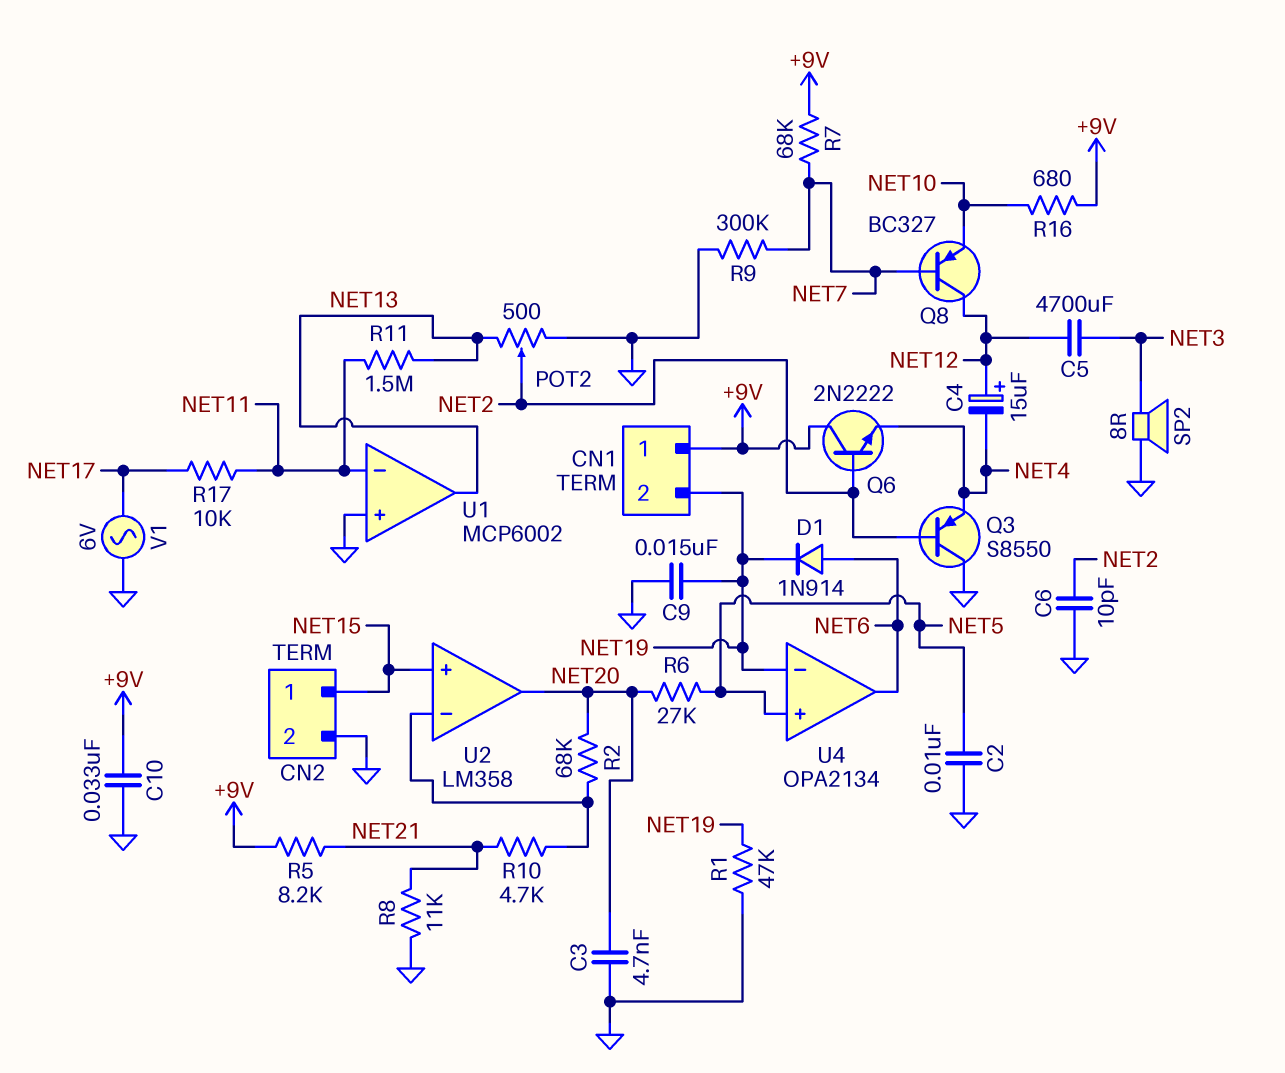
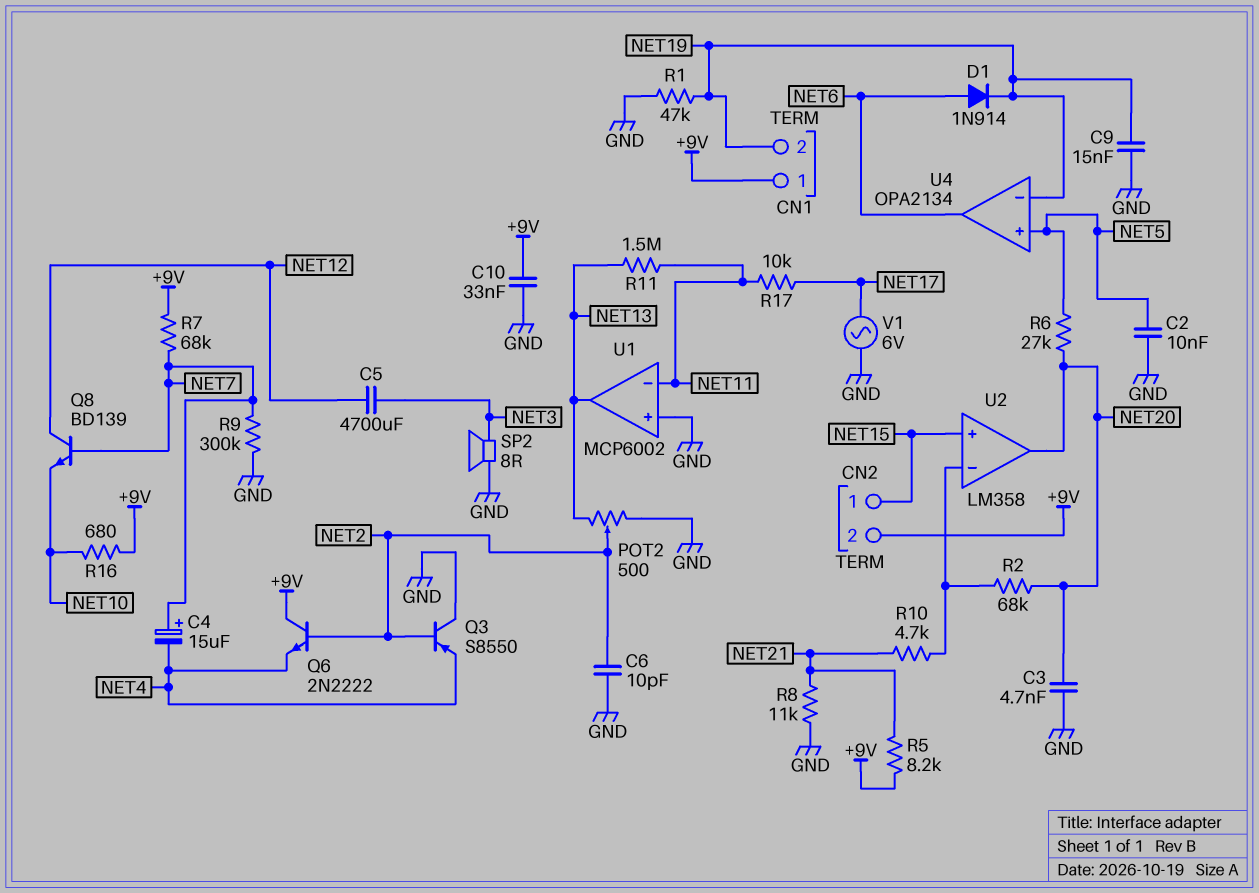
C4: 15uF (plus NET12, minus NET4) -> 15uF (plus NET7, minus NET4)
CN2 pin 2: GND -> +9V
Q8: PNP BC327 (B NET7, C NET12, E NET10) -> NPN BD139 (B NET7, C NET12, E NET10)

